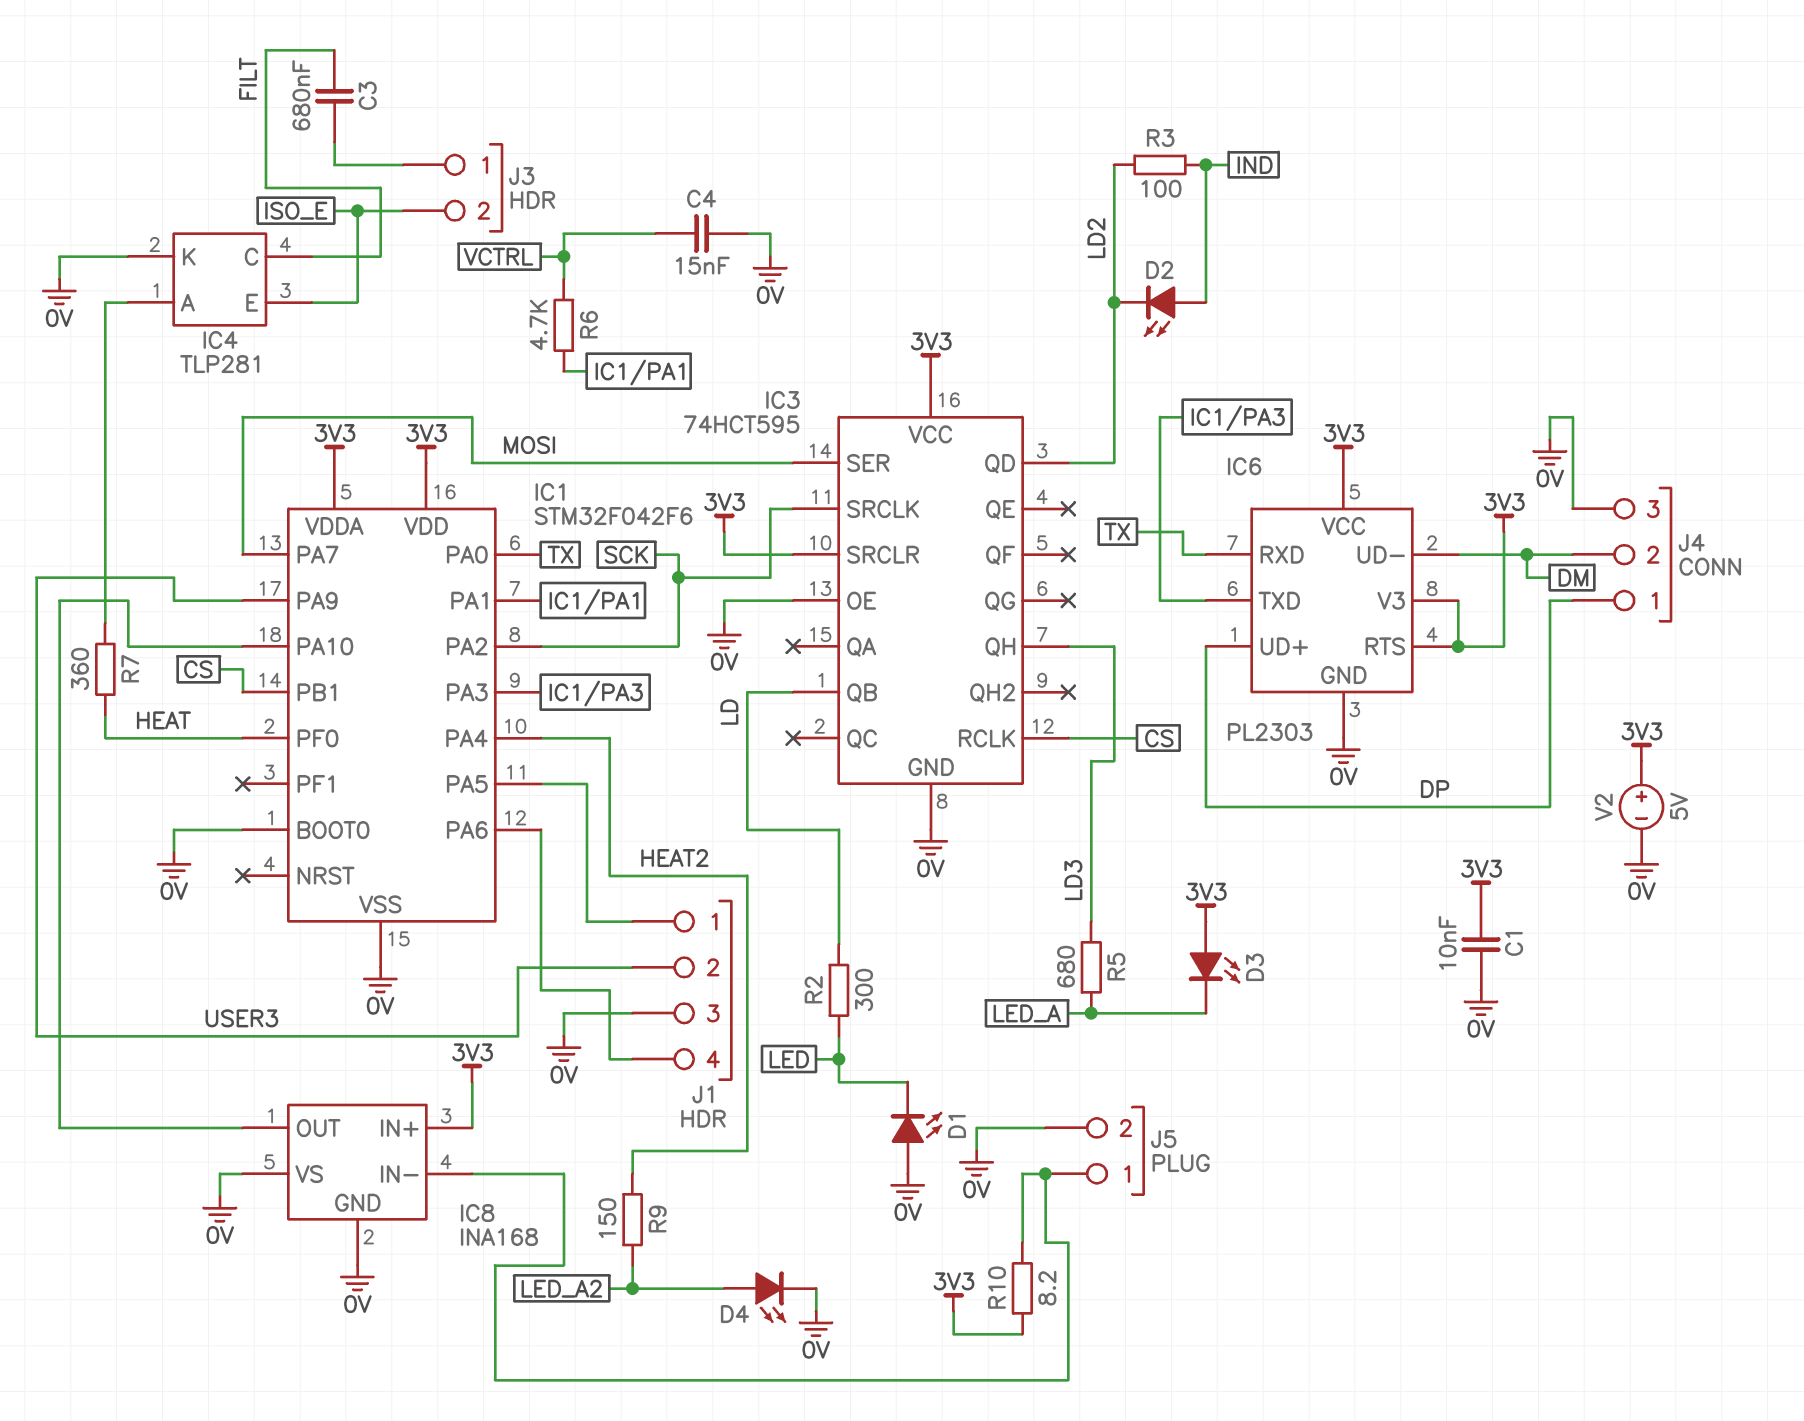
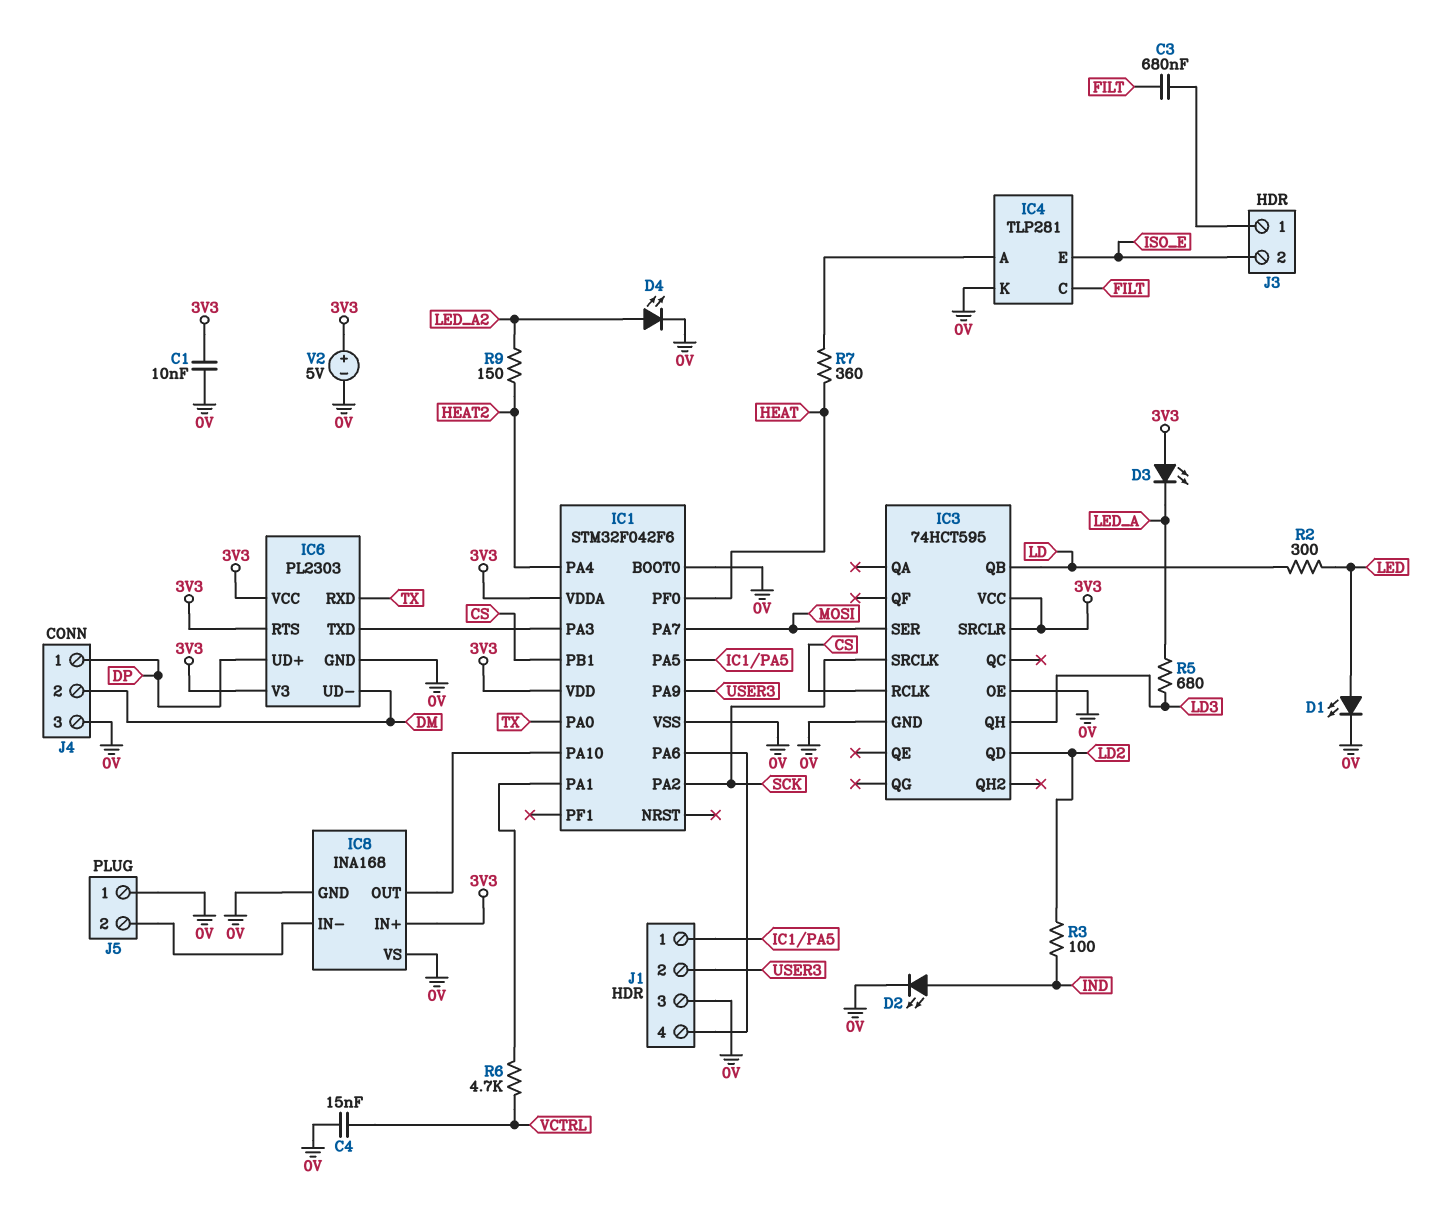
D1: LED (A 0V, K LED) -> LED (A LED, K 0V)
D2: LED (A IND, K LD2) -> LED (A IND, K 0V)
J5 pin 1: IC8/IN- -> 0V
J5 pin 2: 0V -> IC8/IN-
R10: 8.2 (3V3, IC8/IN-) -> none

